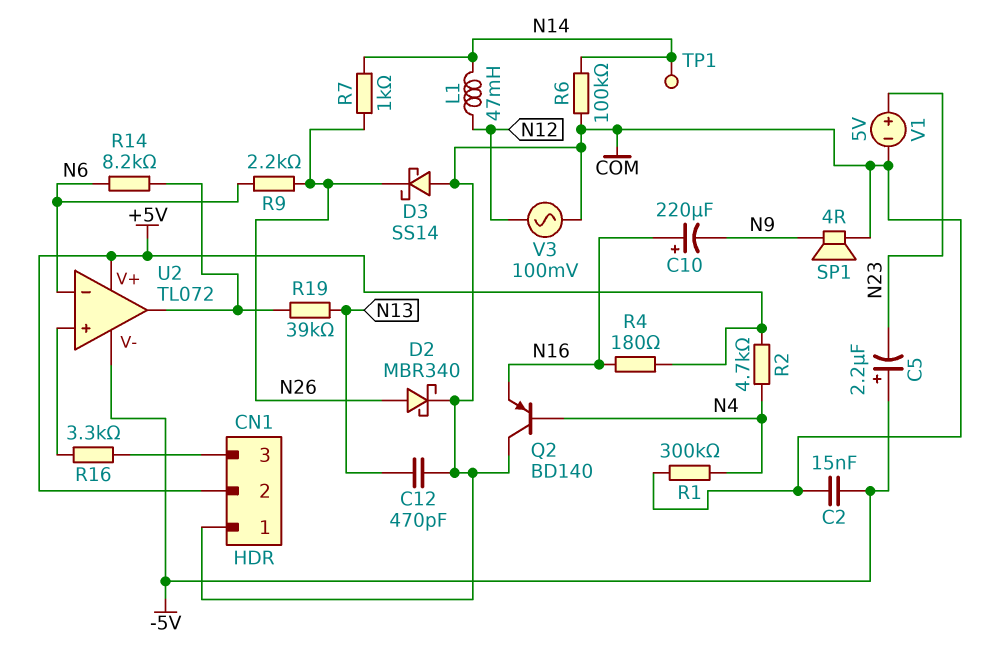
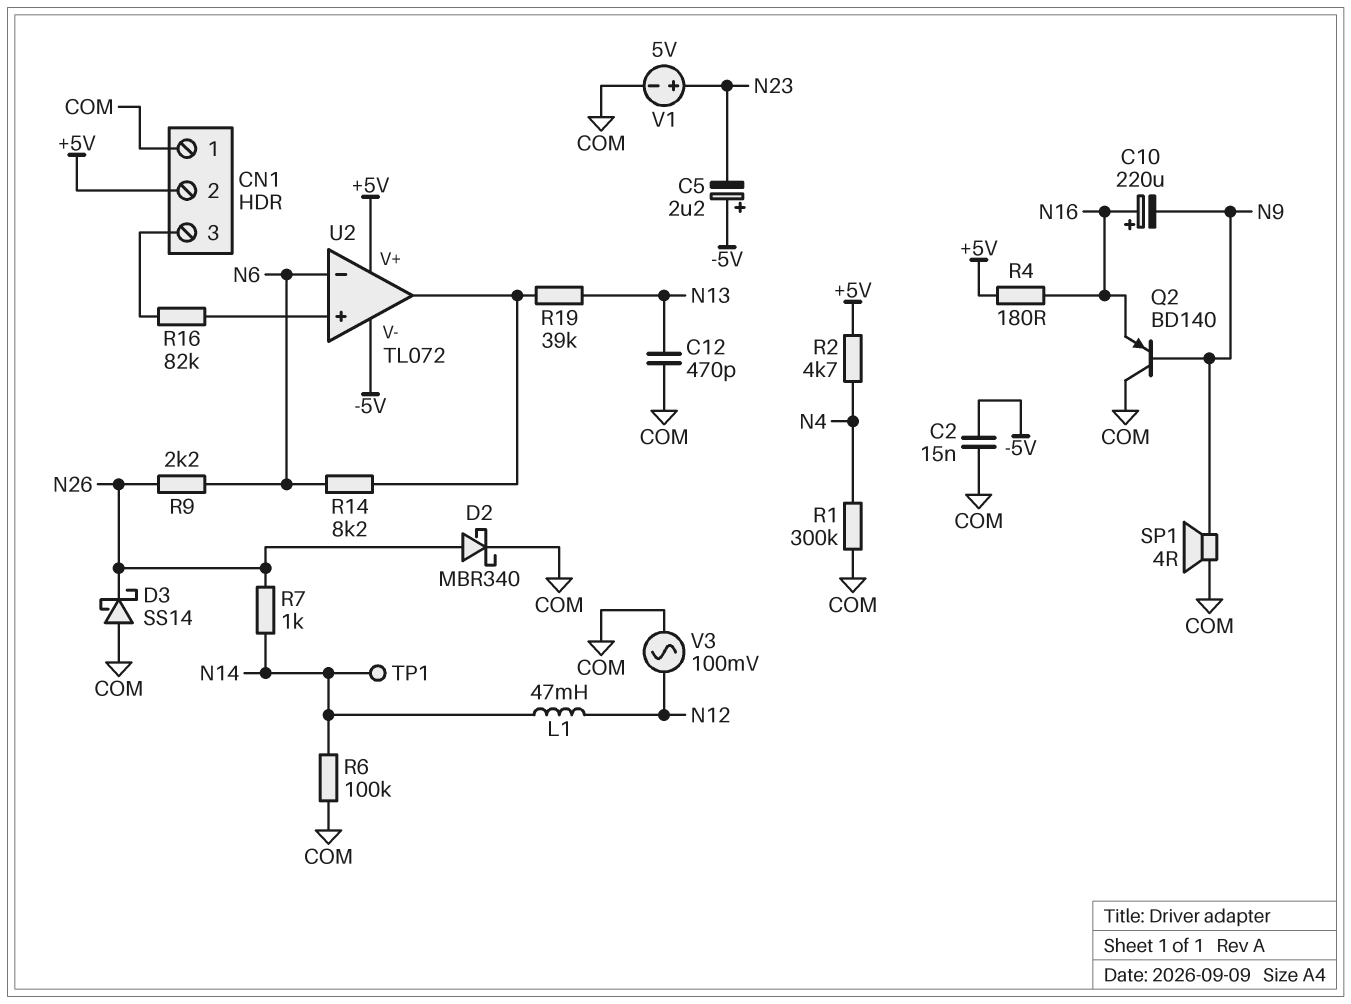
Q2: PNP BD140 (B N4, C COM, E N16) -> PNP BD140 (B N9, C COM, E N16)
R16: 3.3k (CN1/3, U2/in+) -> 82k (CN1/3, U2/in+)

